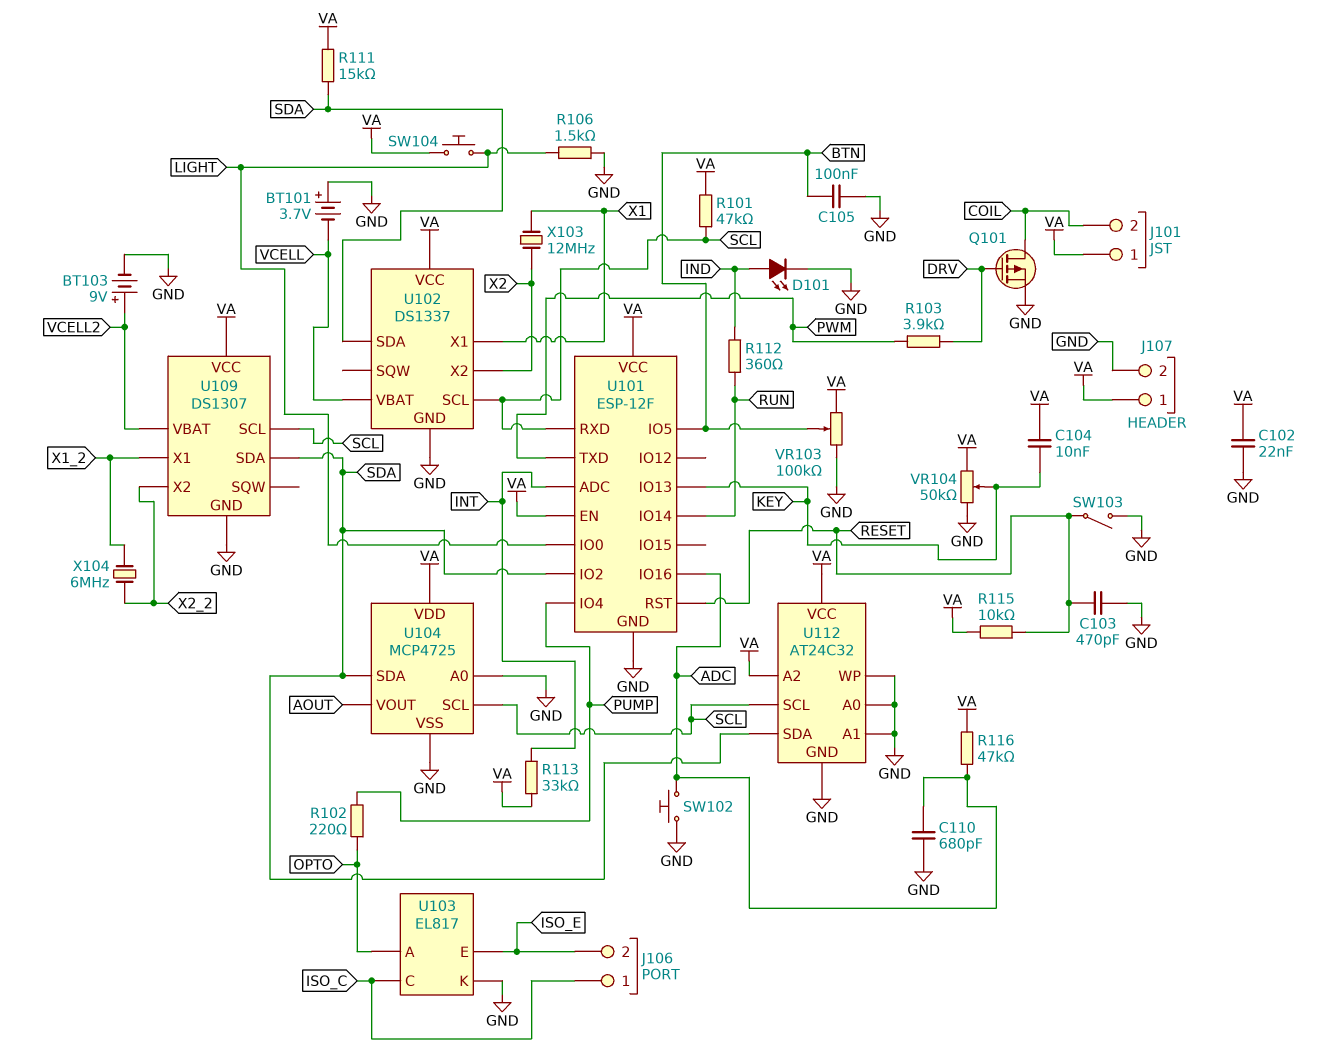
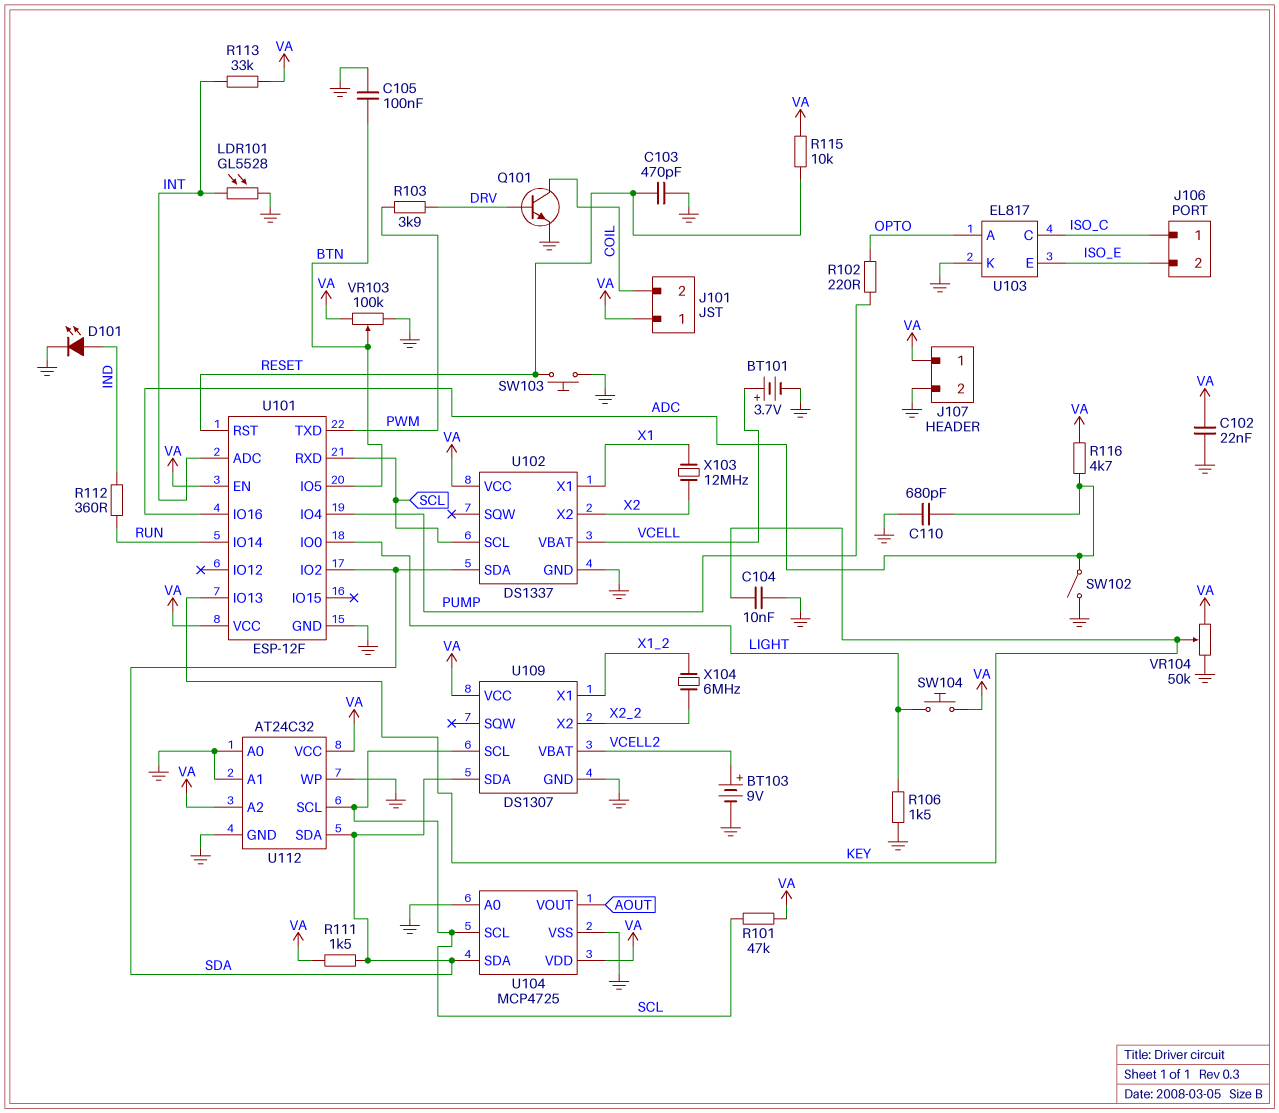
BT101: 3.7V (plus GND, minus VCELL) -> 3.7V (plus VCELL, minus GND)
C104: 10nF (KEY, VA) -> 10nF (GND, KEY)
LDR101: none -> GL5528 (GND, INT)
Q101: PMOS (G DRV, D COIL, S GND) -> NPN (B DRV, C COIL, E GND)
R111: 15k (SDA, VA) -> 1.5k (SDA, VA)
R116: 47k (ADC, VA) -> 4.7k (ADC, VA)
SW102: button (ADC, GND) -> switch (ADC, GND)
SW103: switch (GND, RESET) -> button (GND, RESET)

